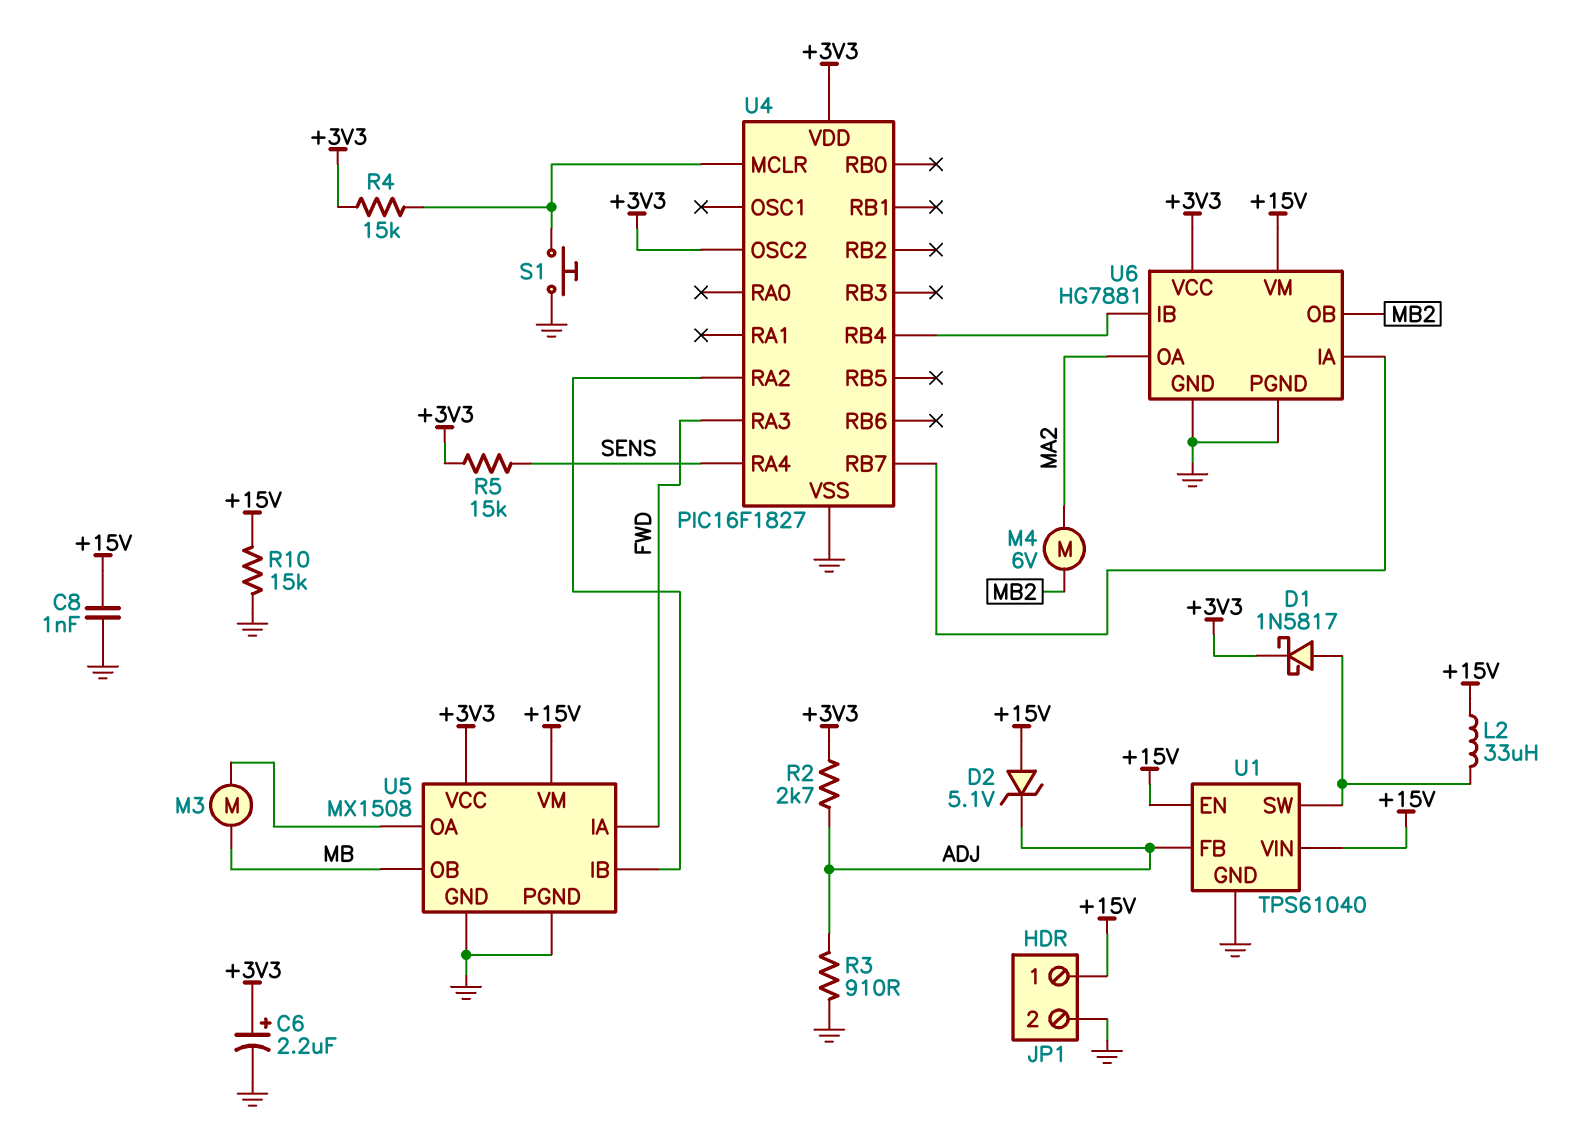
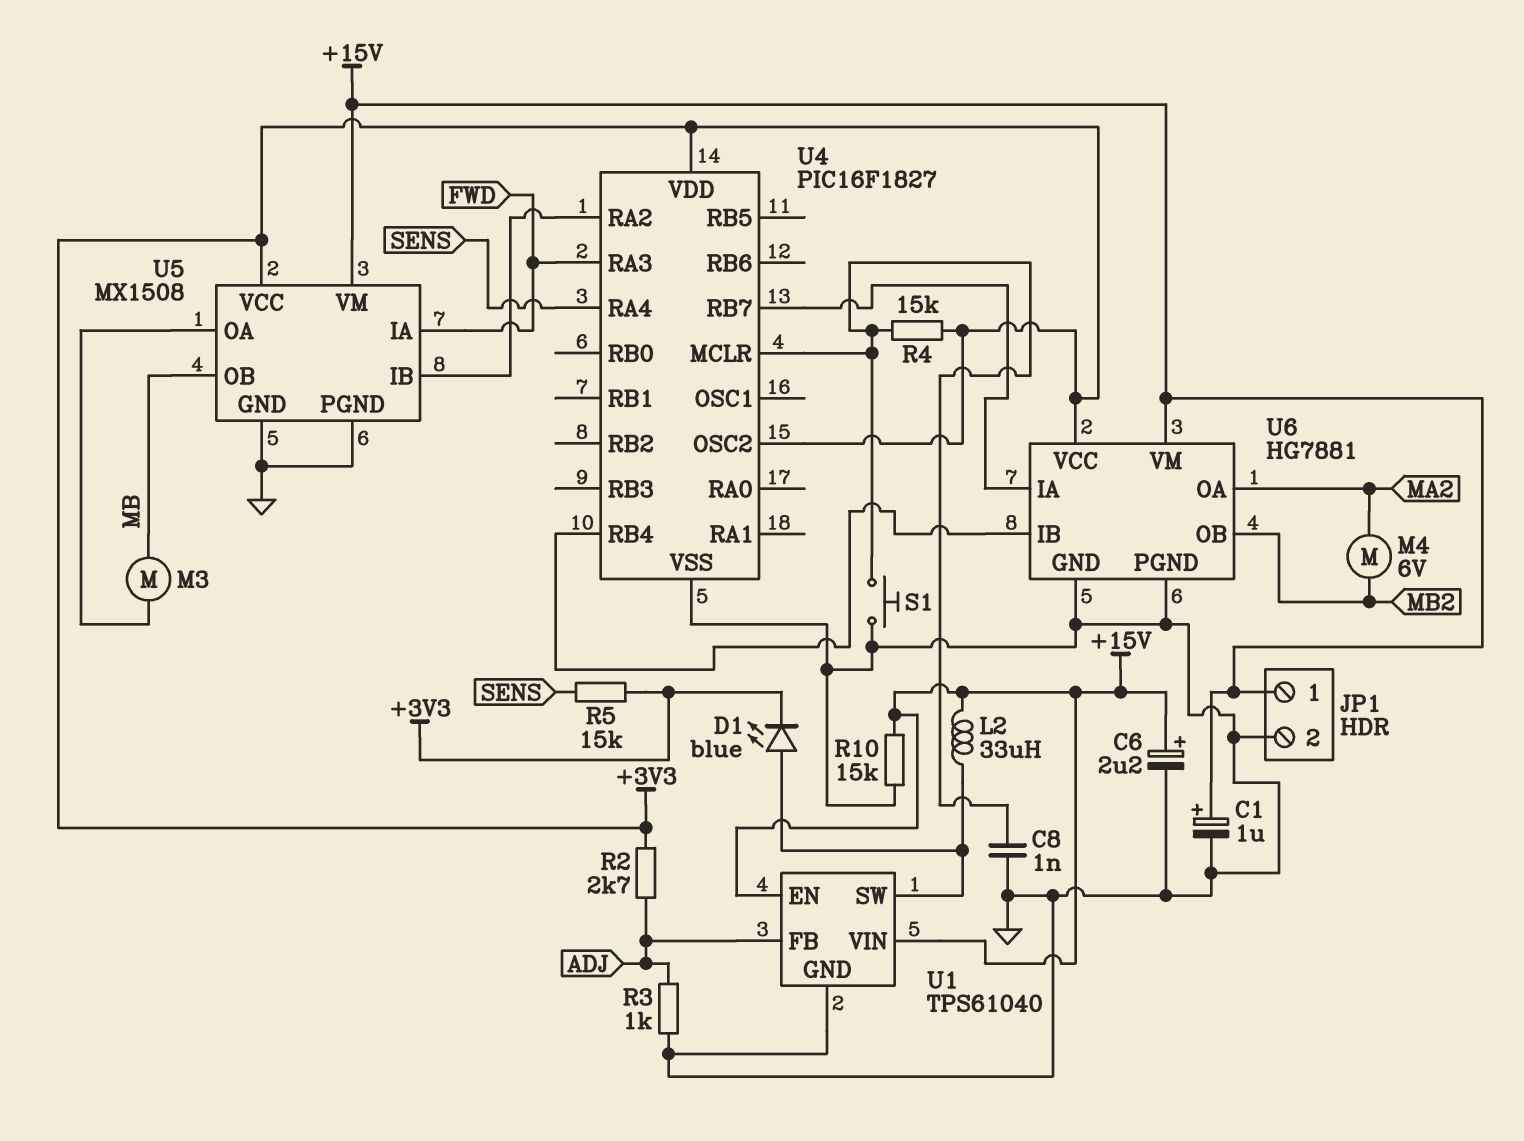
C1: none -> 1uF (plus +15V, minus GND)
C6: 2.2uF (plus +3V3, minus GND) -> 2.2uF (plus +15V, minus GND)
C8: 1nF (+15V, GND) -> 1nF (GND, U4/MCLR)
D1: schottky 1N5817 (A U1/SW, K +3V3) -> LED blue (A U1/SW, K +3V3)
D2: zener 5.1V (A +15V, K ADJ) -> none
R3: 910 (ADJ, GND) -> 1k (ADJ, GND)

